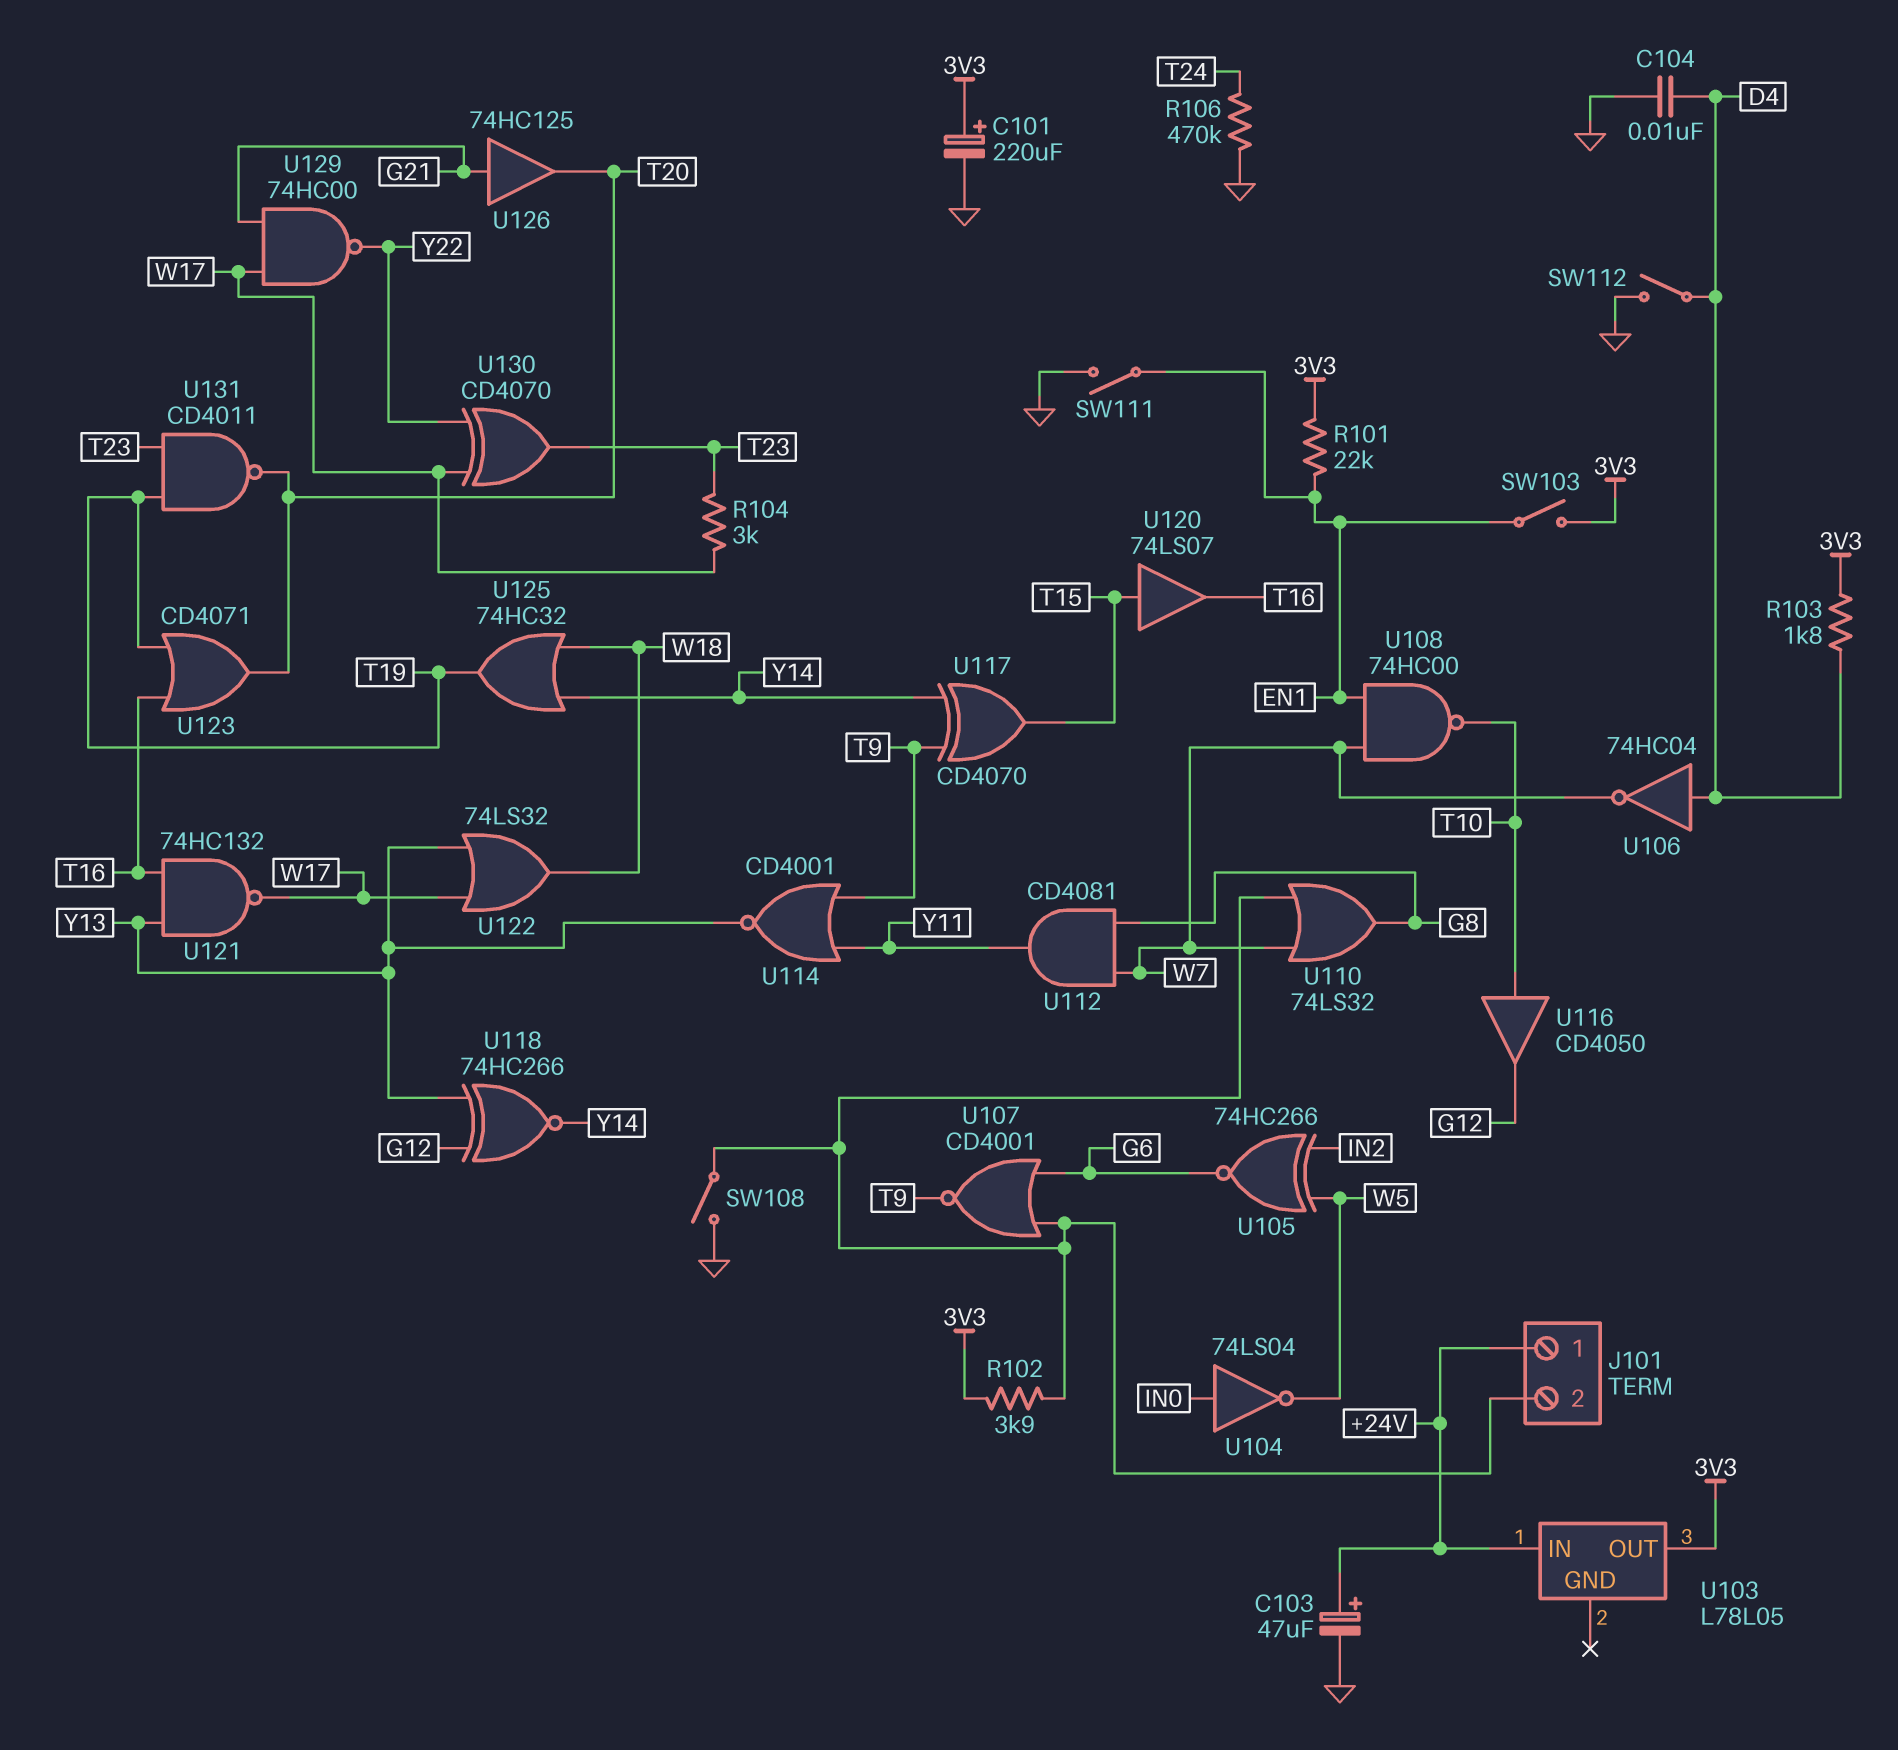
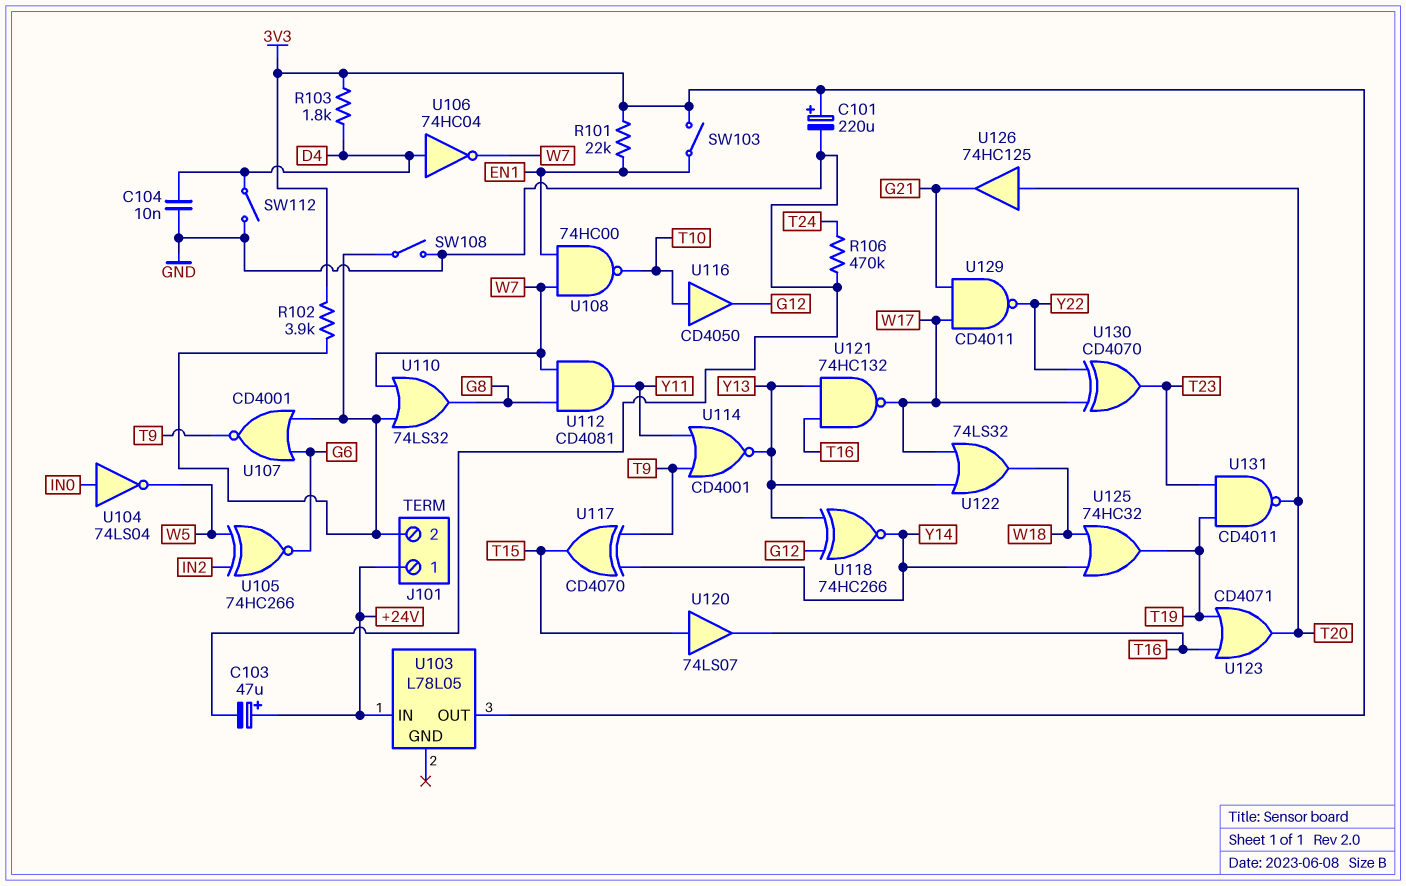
R104: 3k (T23, W17) -> none
SW111: switch (EN1, GND) -> none
U126: buffer 74HC125 (in G21, out T20) -> buffer 74HC125 (in T20, out G21)
U129: NAND 74HC00 (in G21, in W17, out Y22) -> NAND CD4011 (in G21, in W17, out Y22)

